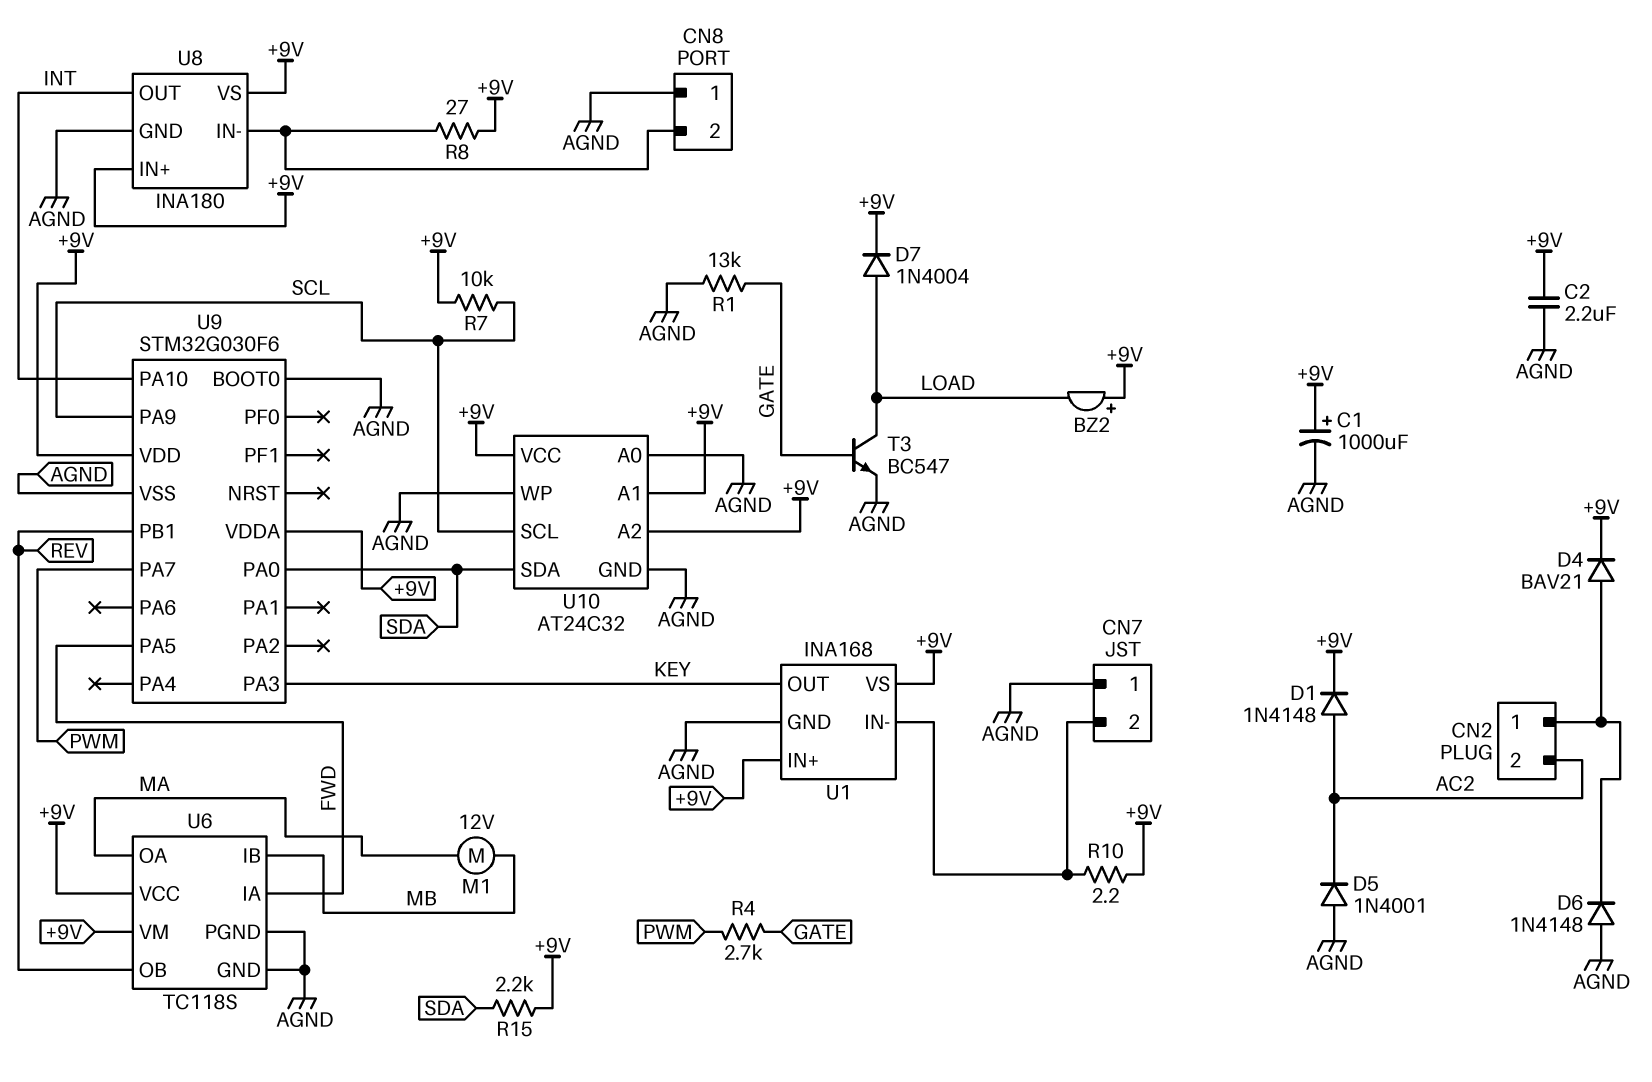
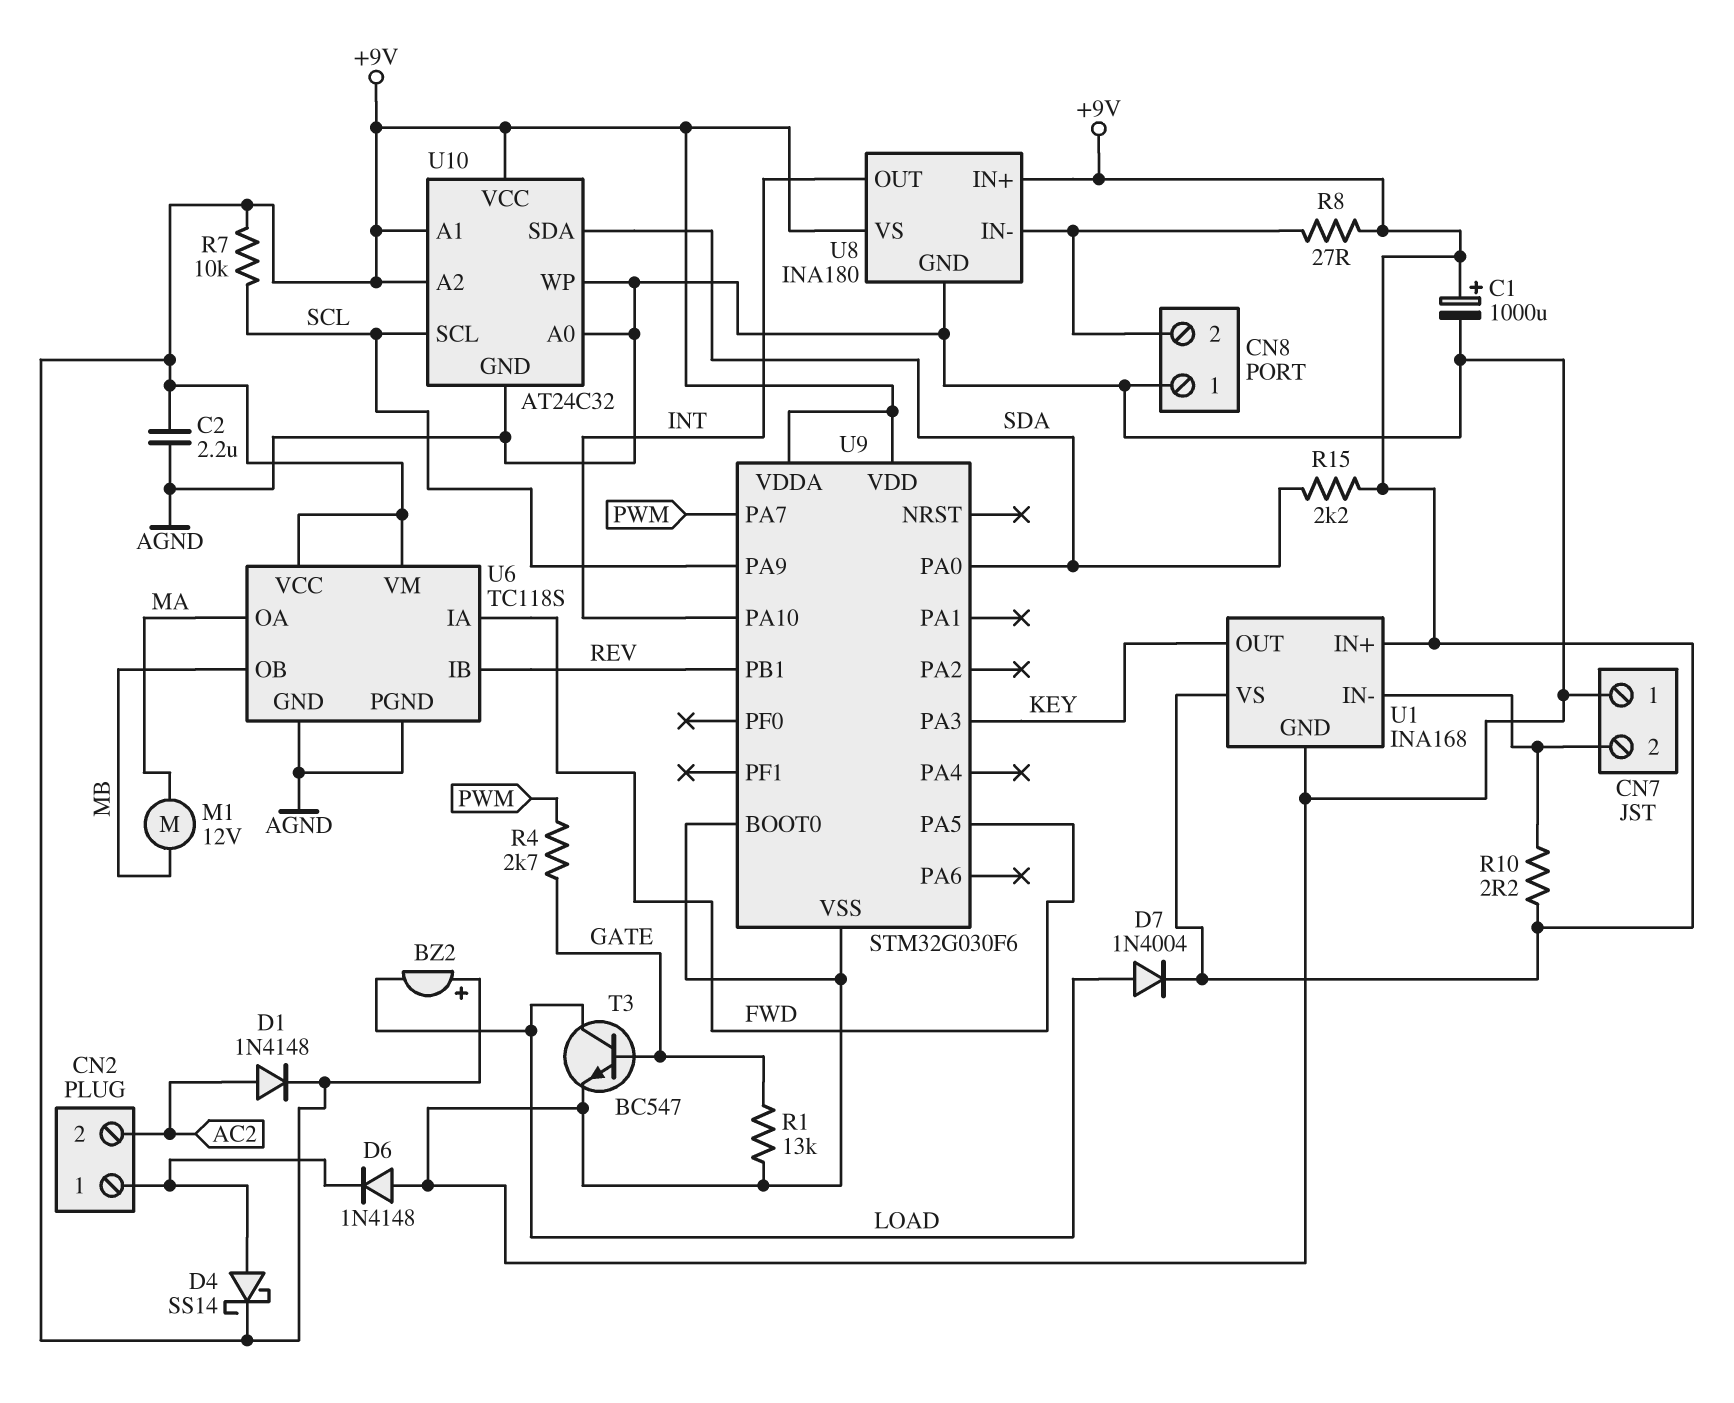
D4: diode BAV21 (A CN2/1, K +9V) -> schottky SS14 (A CN2/1, K +9V)
D5: diode 1N4001 (A AGND, K AC2) -> none
U6 pin IB: MB -> REV
U6 pin OB: REV -> MB

